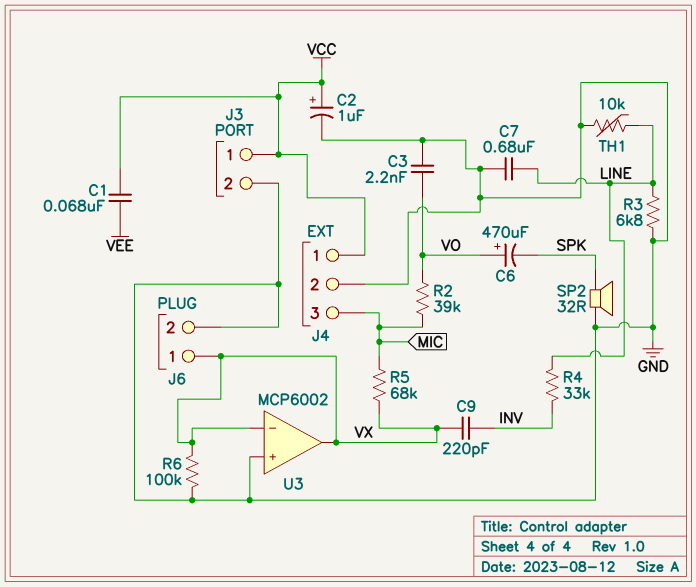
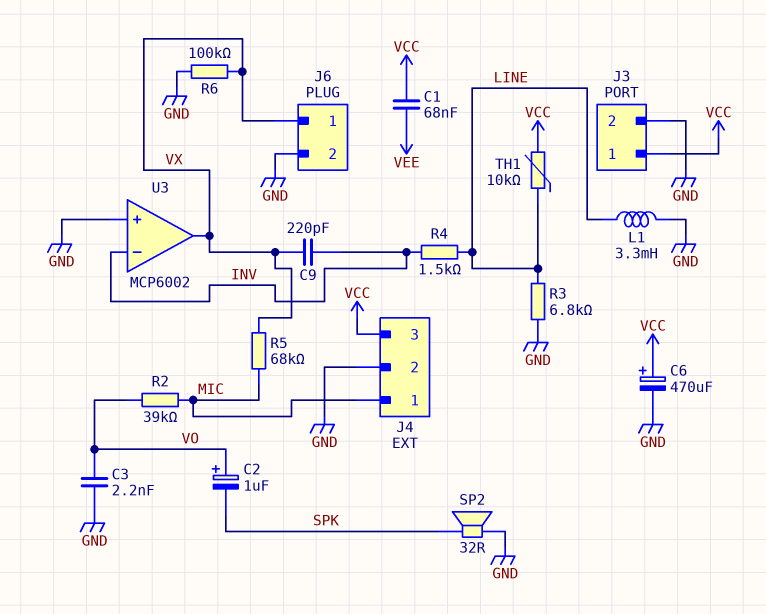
C2: 1uF (plus VCC, minus GND) -> 1uF (plus VO, minus SPK)
C6: 470uF (plus VO, minus SPK) -> 470uF (plus VCC, minus GND)
C7: 680nF (GND, LINE) -> none
J4 pin 1: VCC -> MIC
J4 pin 3: MIC -> VCC
L1: none -> 3.3mH (GND, LINE)
R4: 33k (INV, LINE) -> 1.5k (INV, LINE)
TH1: 10k (GND, LINE) -> 10k (LINE, VCC)
U3 pin in-: VX -> INV

